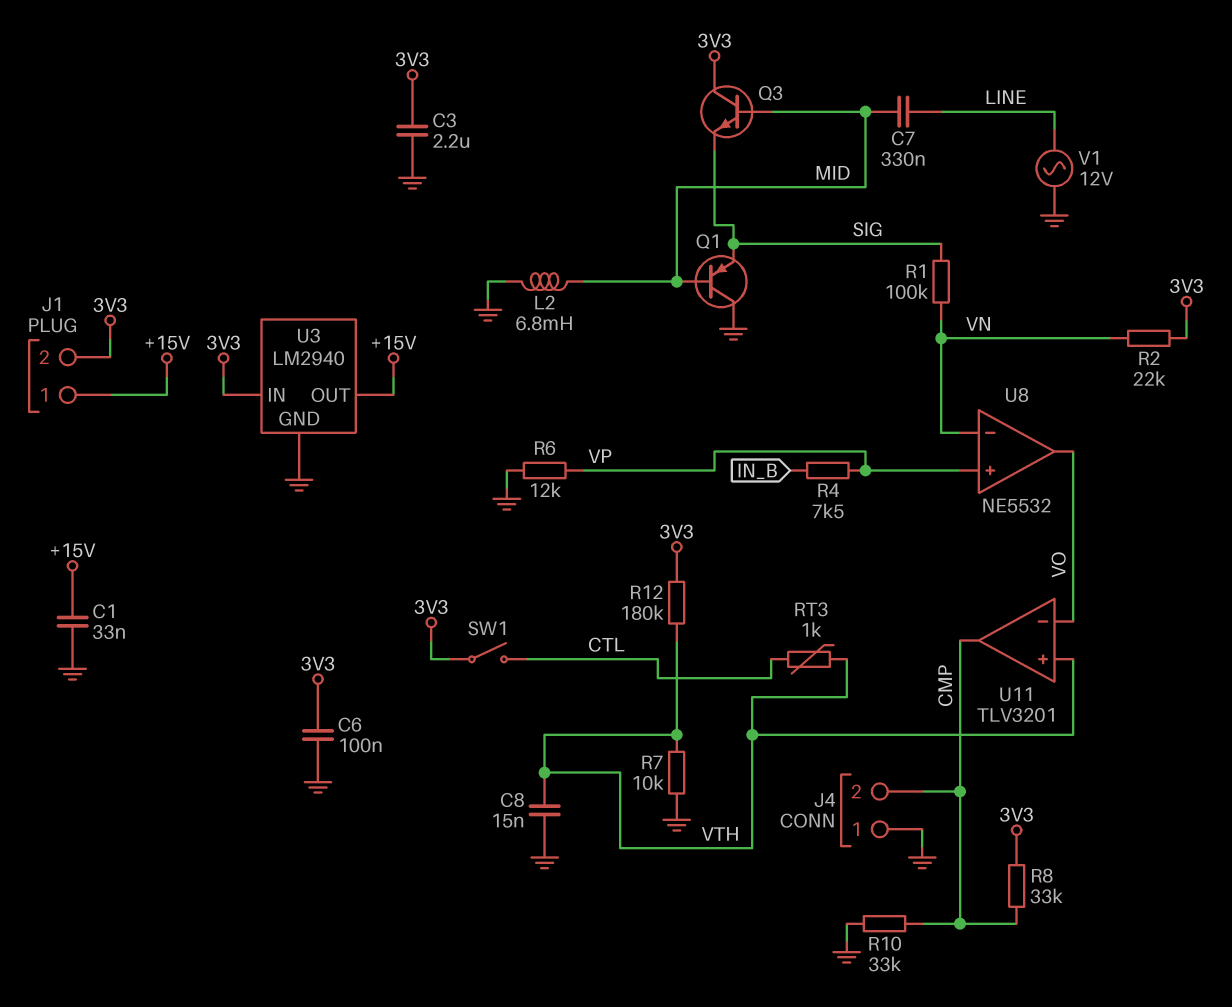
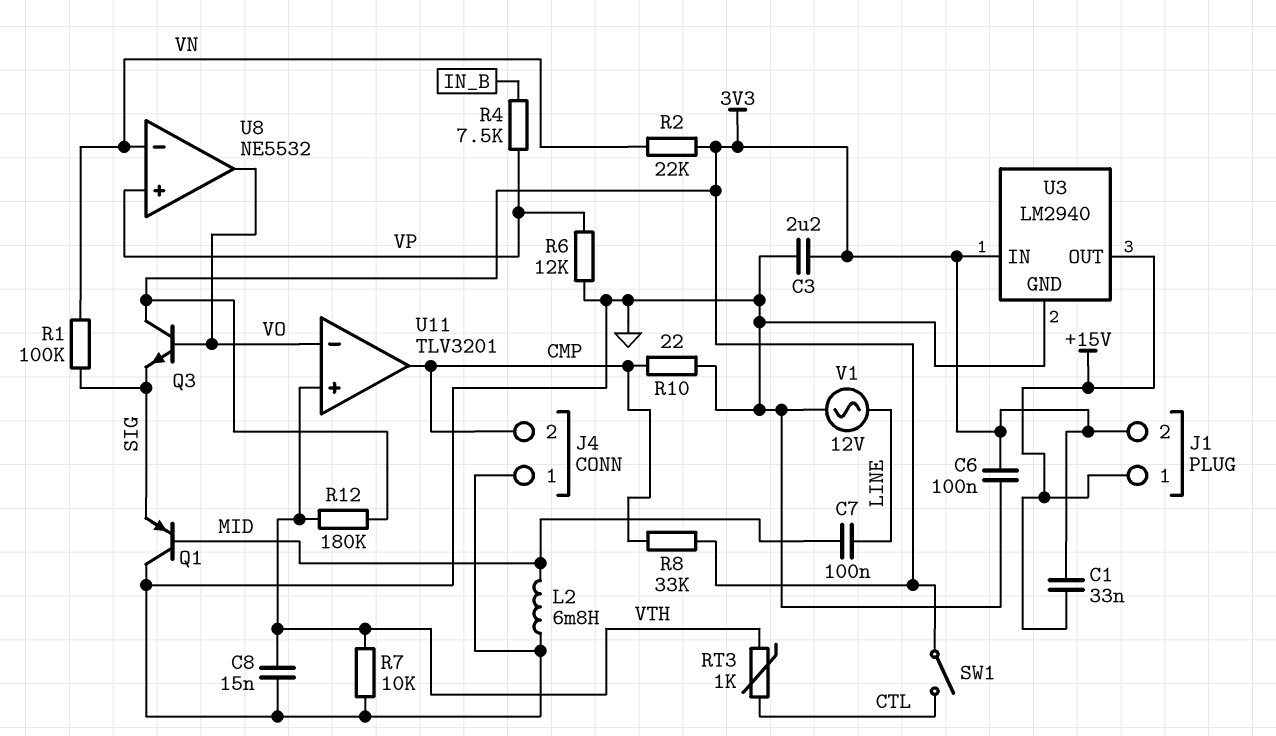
C1: 33nF (+15V, GND) -> 33nF (+15V, 3V3)
C7: 330nF (LINE, MID) -> 100nF (LINE, MID)
Q3: NPN (B MID, C 3V3, E SIG) -> NPN (B VO, C 3V3, E SIG)
R10: 33k (CMP, GND) -> 22 (CMP, GND)

